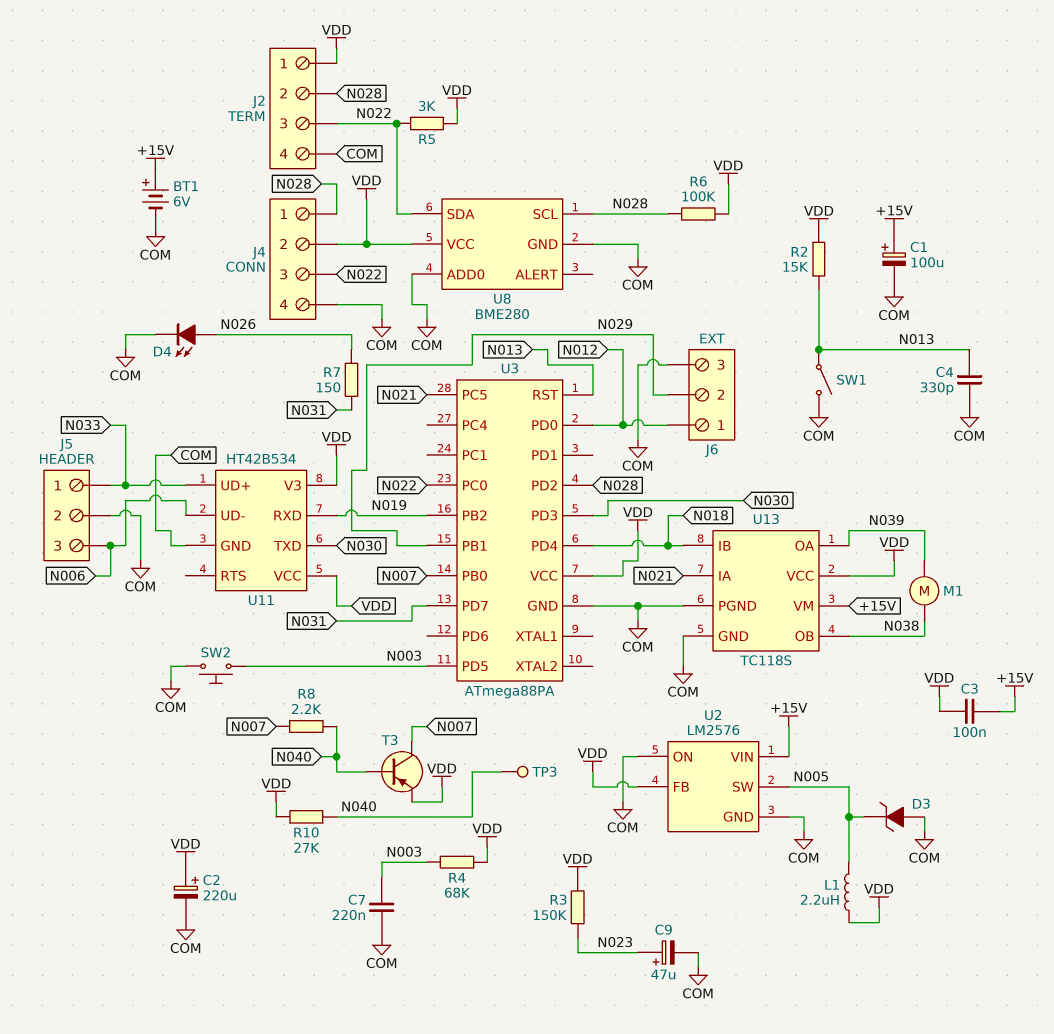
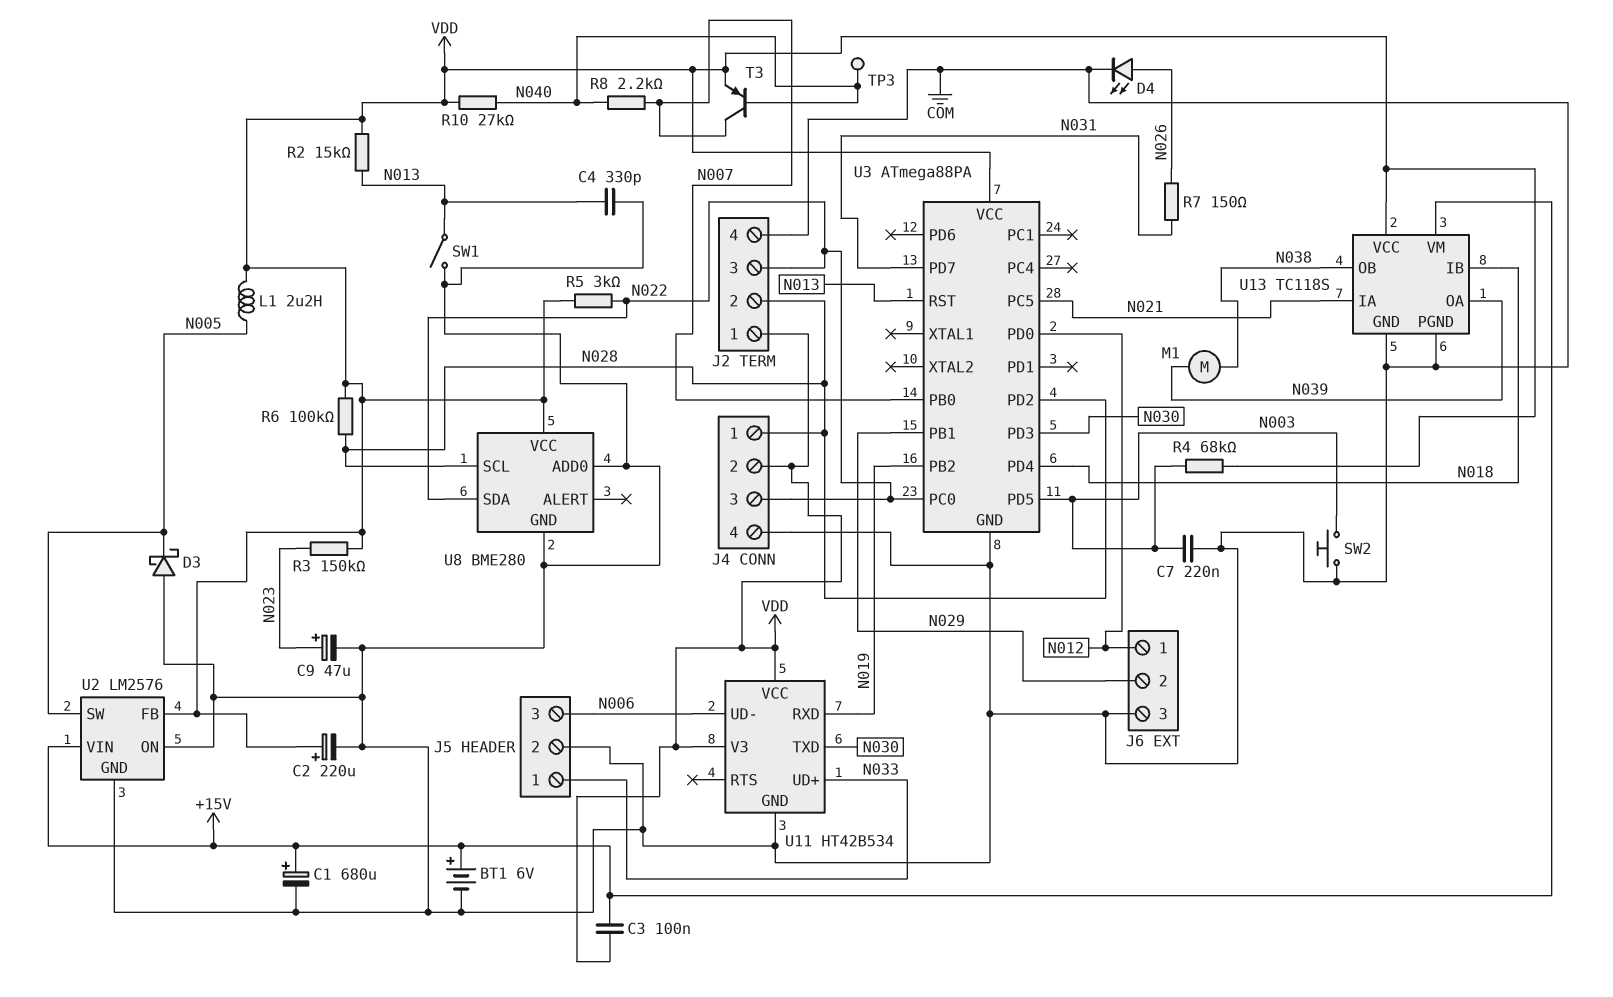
C1: 100uF (plus +15V, minus COM) -> 680uF (plus +15V, minus COM)
D3: zener (A COM, K N005) -> schottky (A COM, K N005)

